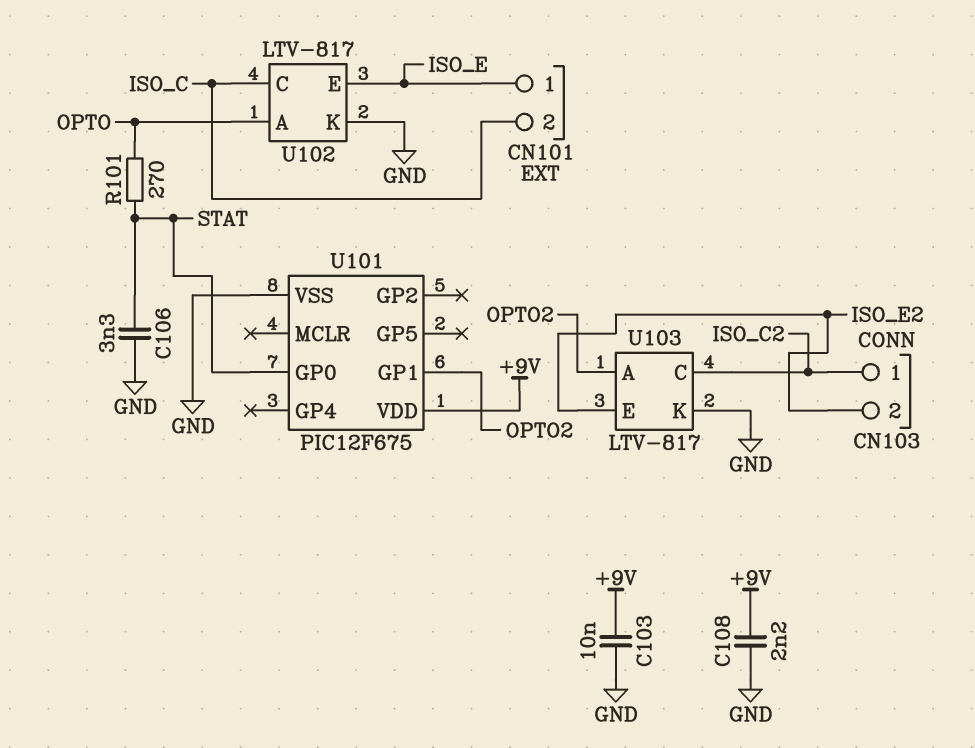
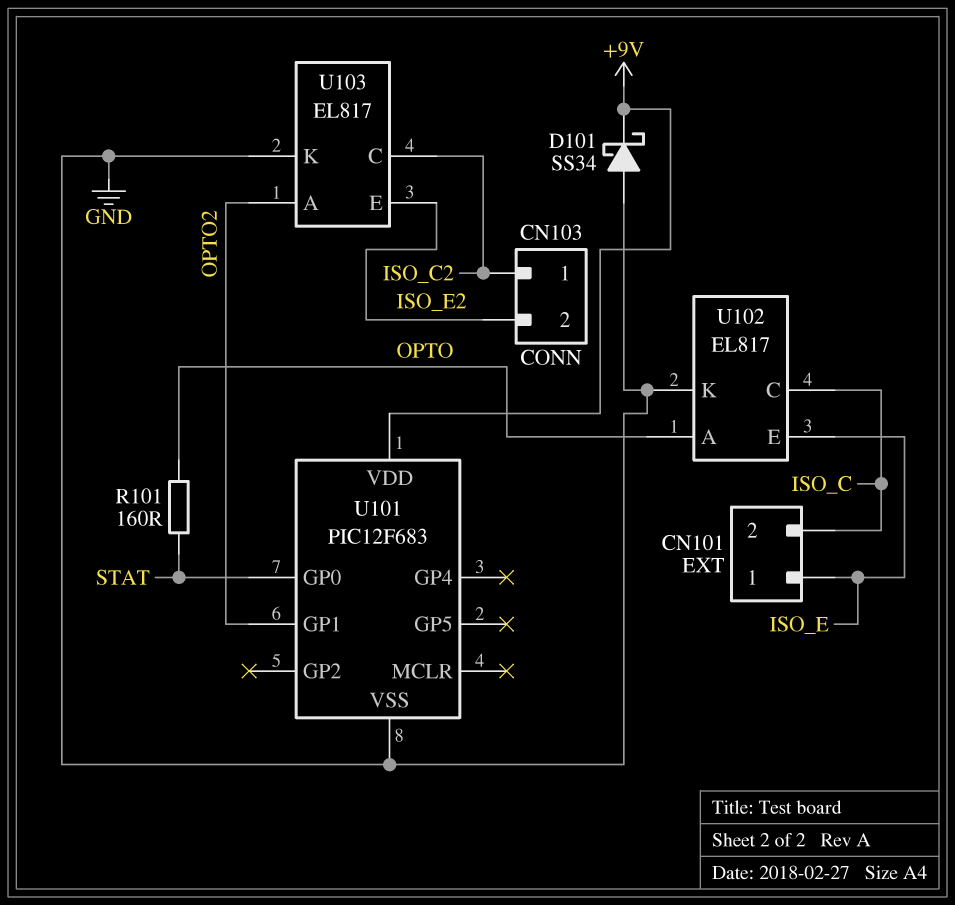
C103: 10nF (+9V, GND) -> none
C106: 3.3nF (GND, STAT) -> none
C108: 2.2nF (+9V, GND) -> none
D101: none -> schottky SS34 (A GND, K +9V)
R101: 270 (OPTO, STAT) -> 160 (OPTO, STAT)
U101: PIC12F675 -> PIC12F683
U102: LTV-817 -> EL817
U103: LTV-817 -> EL817

